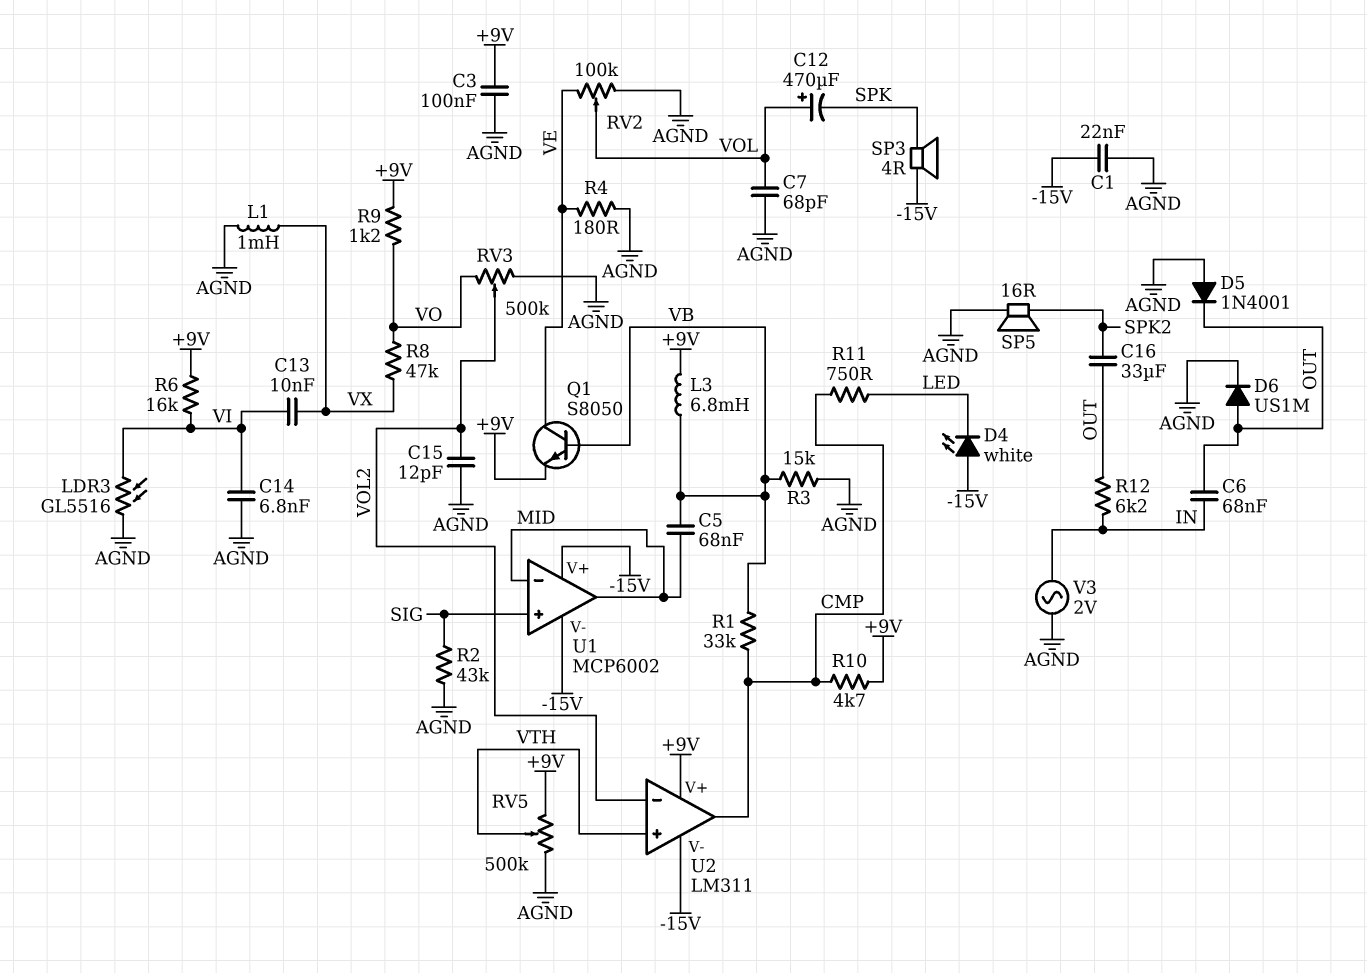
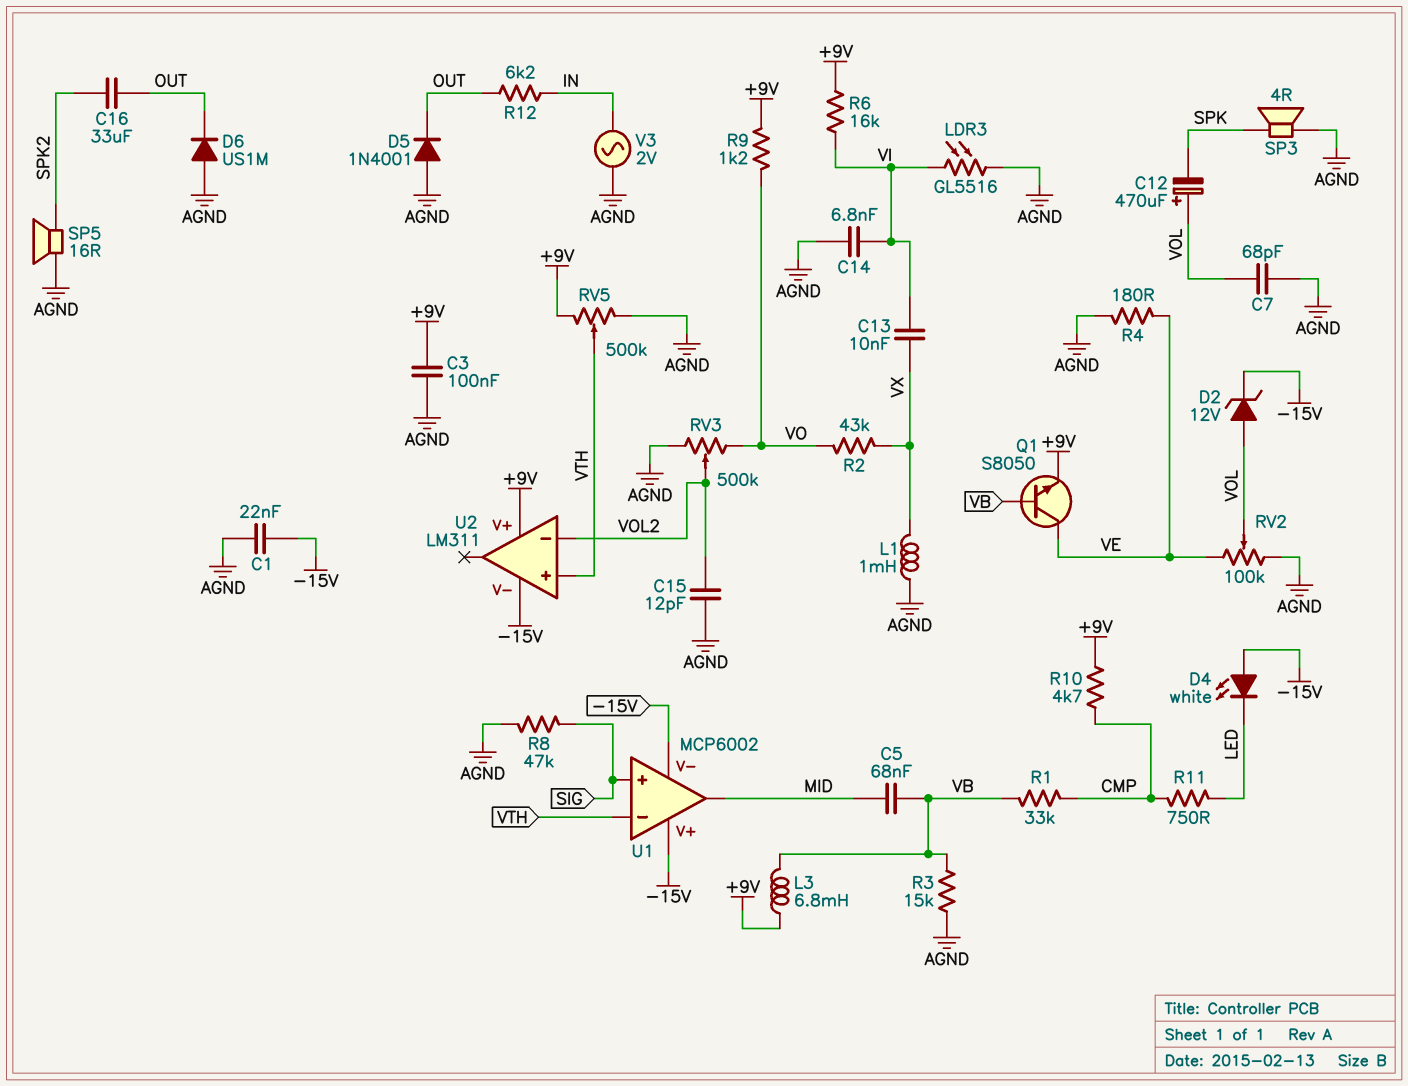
C6: 68nF (IN, OUT) -> none
D2: none -> zener 12V (A VOL, K -15V)
D6: diode US1M (A OUT, K AGND) -> diode US1M (A AGND, K OUT)
R2: 43k (AGND, SIG) -> 43k (VO, VX)
R8: 47k (VO, VX) -> 47k (AGND, SIG)
SP3: speaker 4R (-15V, SPK) -> speaker 4R (AGND, SPK)
U1 pin in-: MID -> VTH
U2 pin out: CMP -> none

